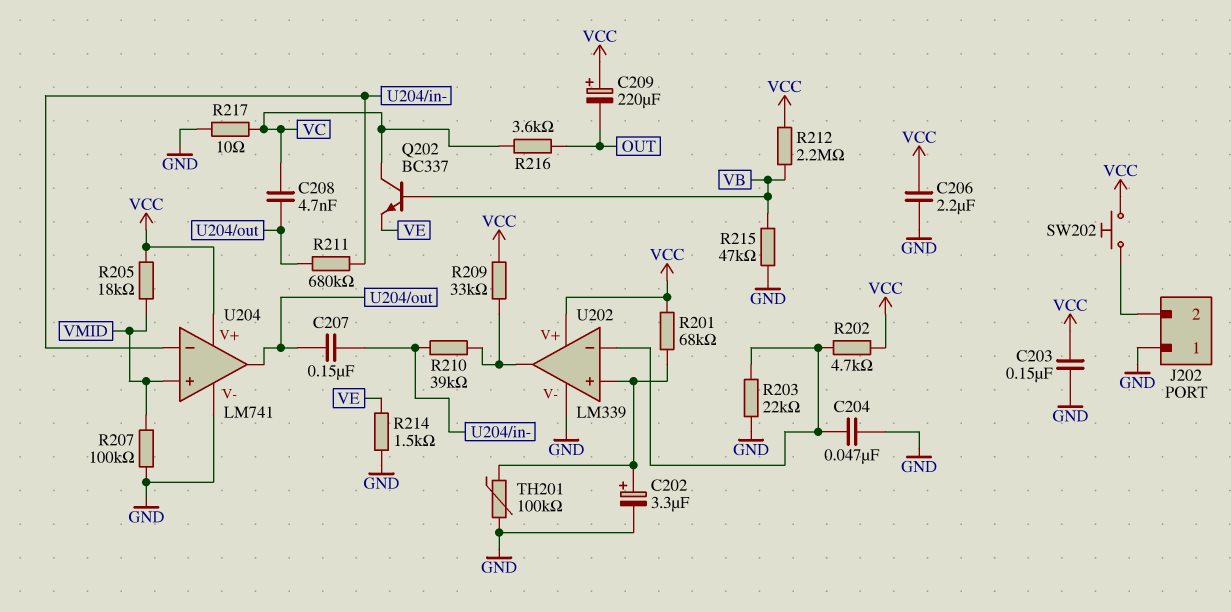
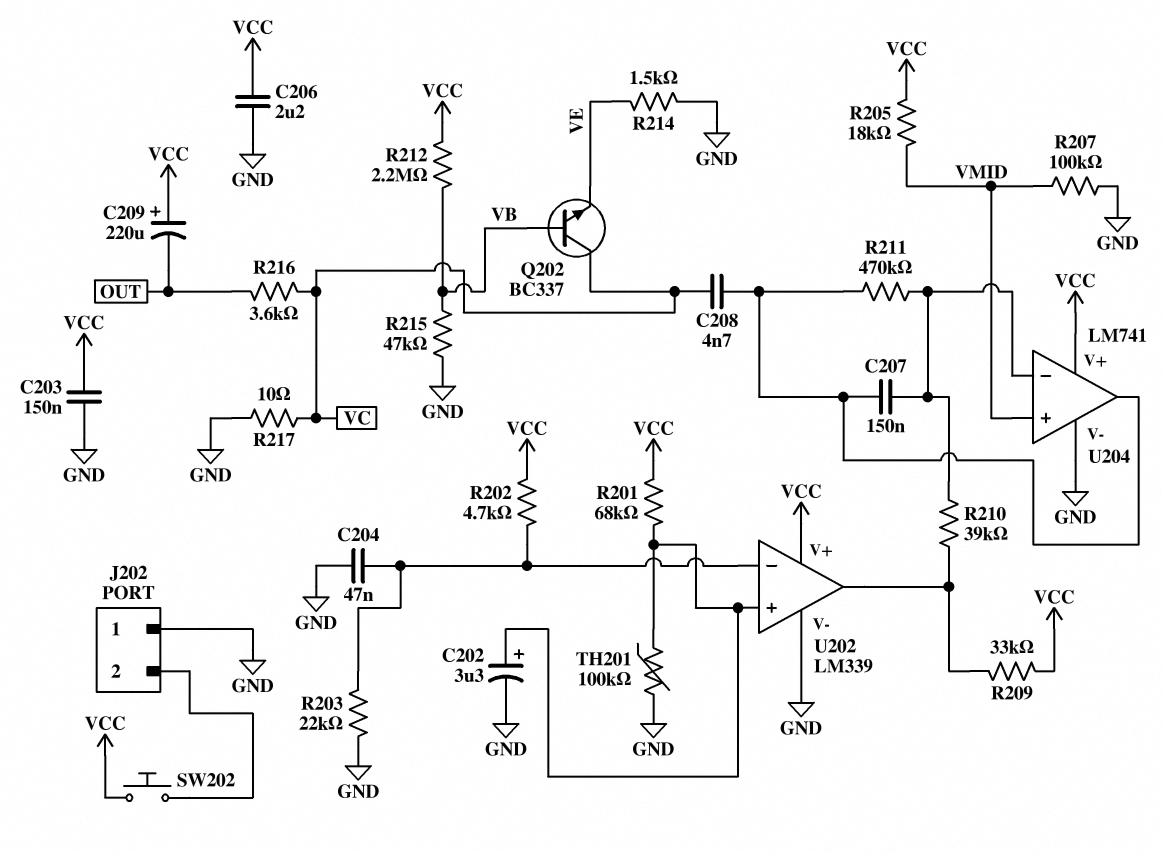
R211: 680k (U204/in-, U204/out) -> 470k (U204/in-, U204/out)

